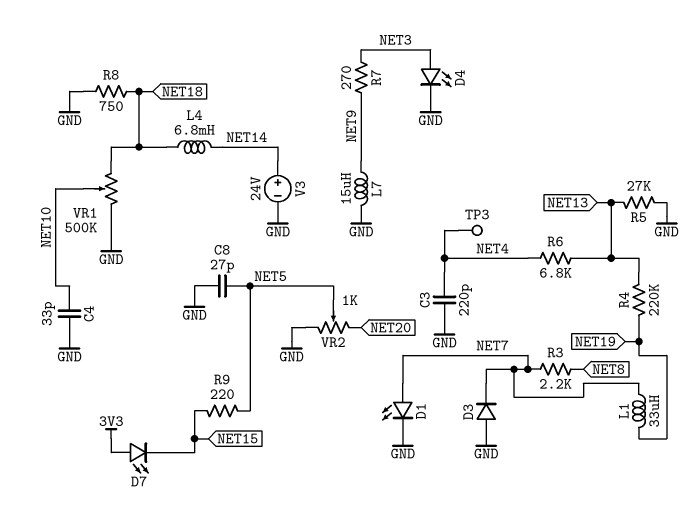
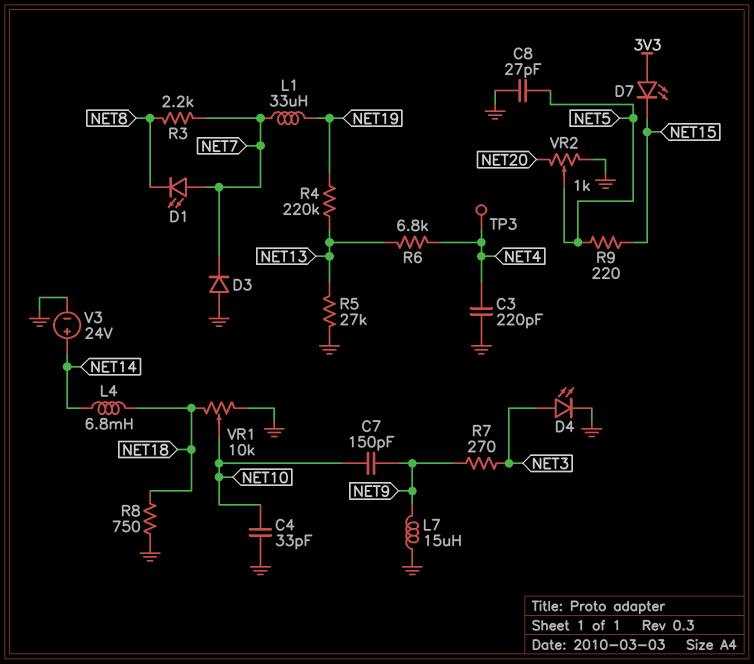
C7: none -> 150pF (NET9, NET10)
D1: LED (A NET7, K GND) -> LED (A NET7, K NET8)
VR1: 500k (GND, NET18, wiper NET10) -> 10k (GND, NET18, wiper NET10)

